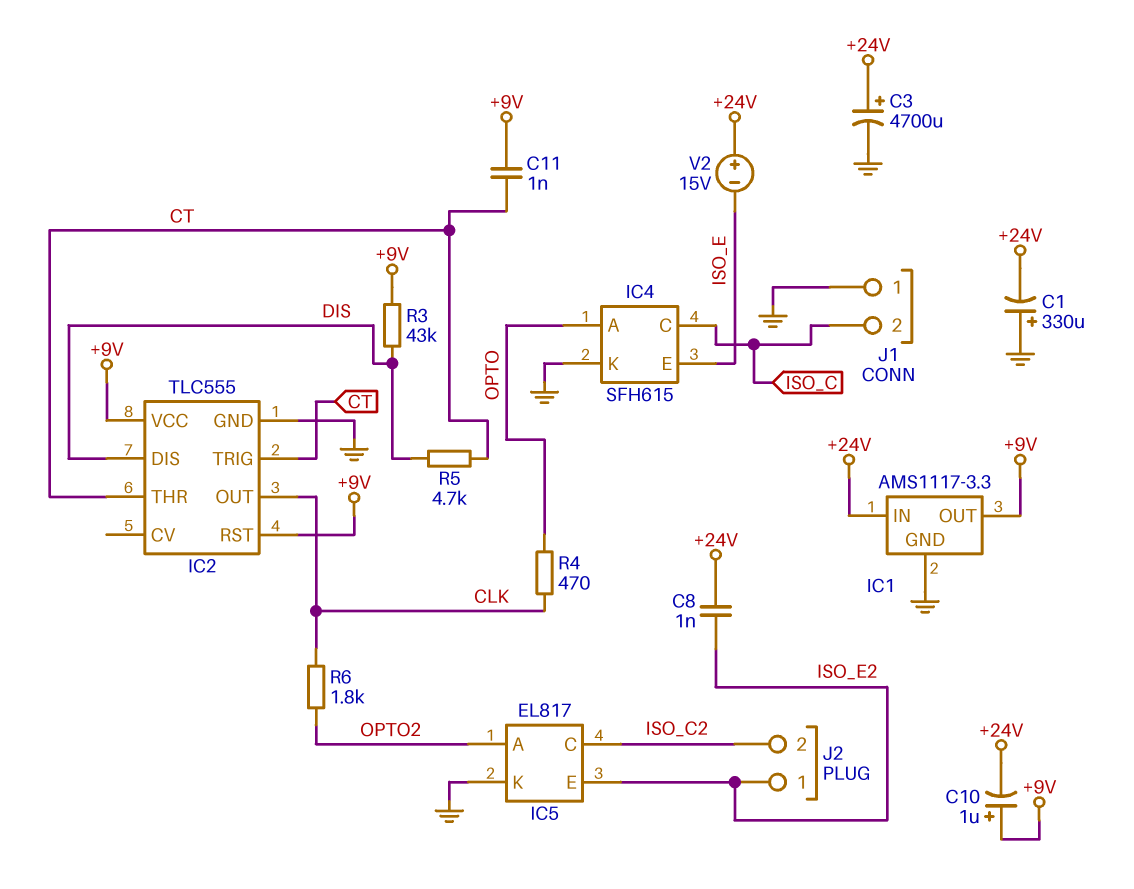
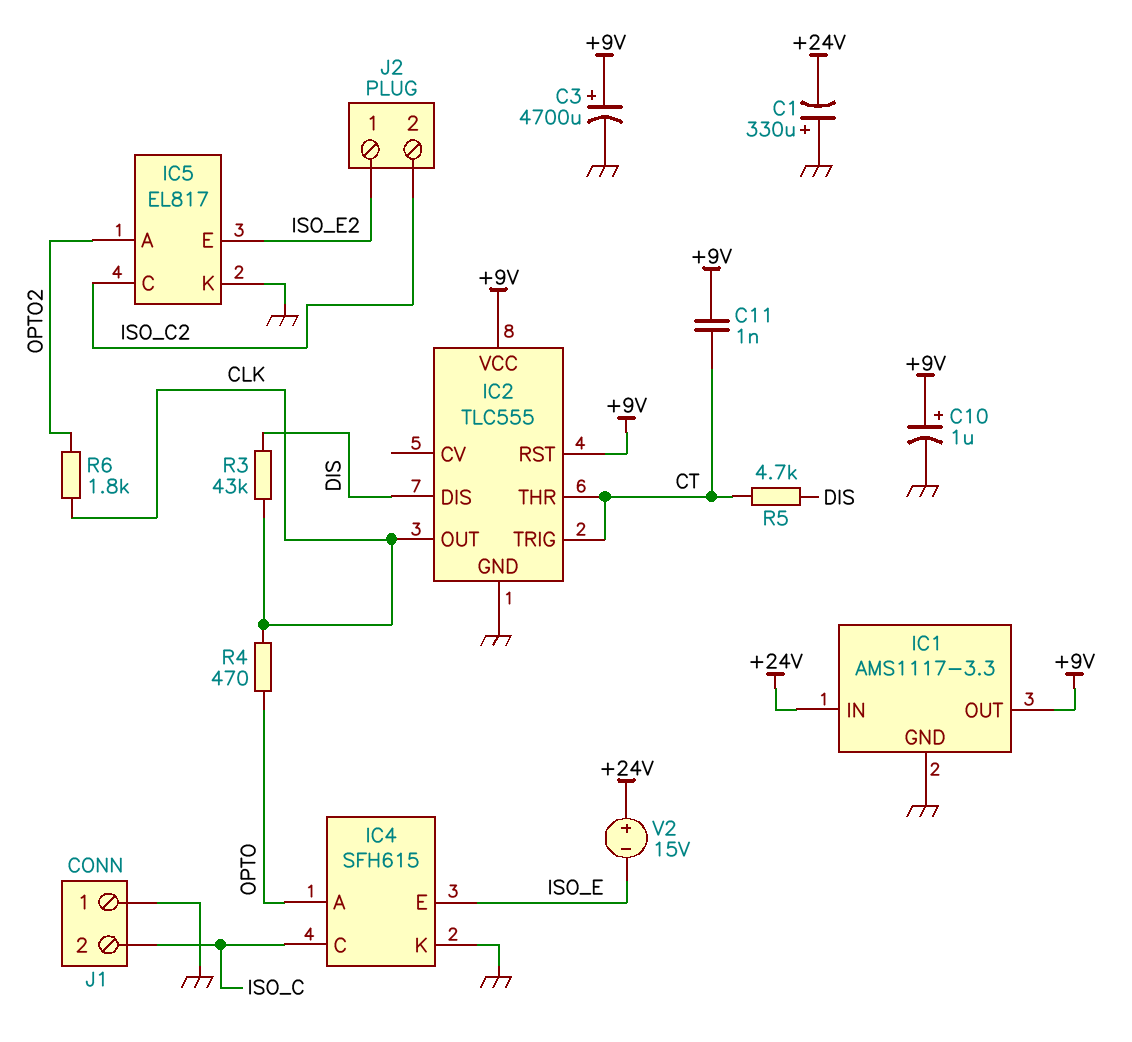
C3: 4700uF (plus +24V, minus GND) -> 4700uF (plus +9V, minus GND)
C8: 1nF (+24V, ISO_E2) -> none
C10: 1uF (plus +9V, minus +24V) -> 1uF (plus +9V, minus GND)
R3: 43k (+9V, DIS) -> 43k (CLK, DIS)

